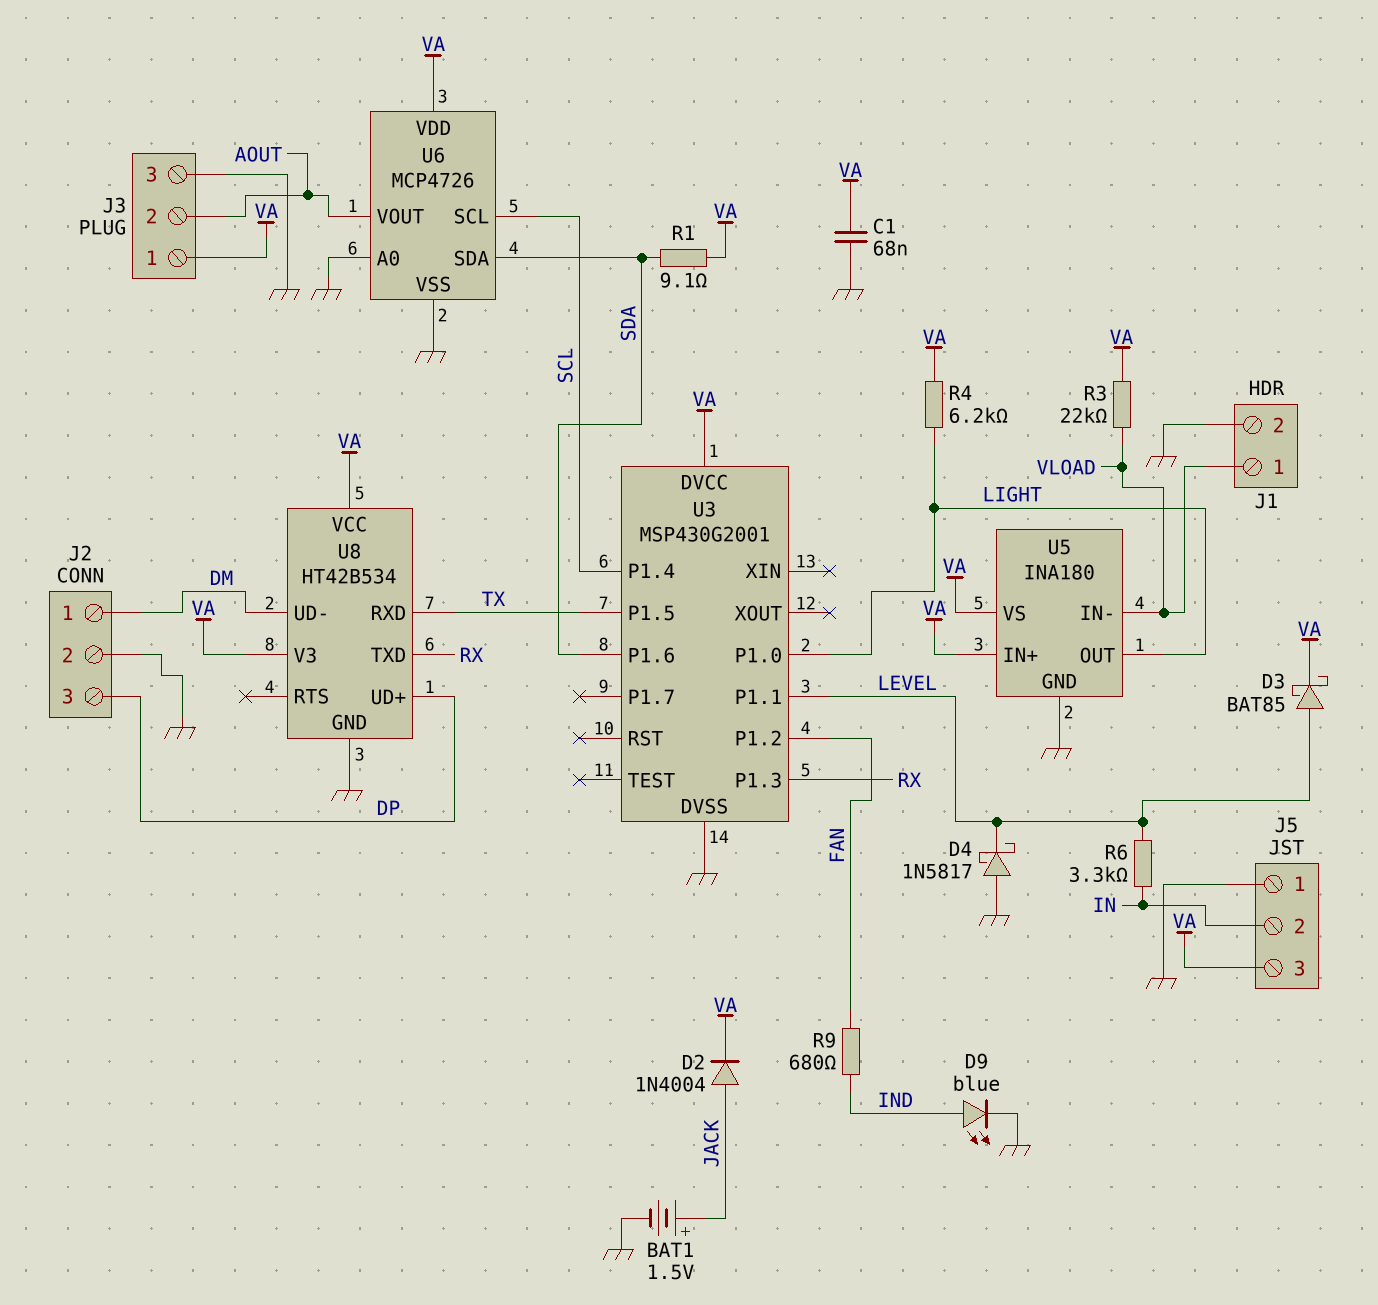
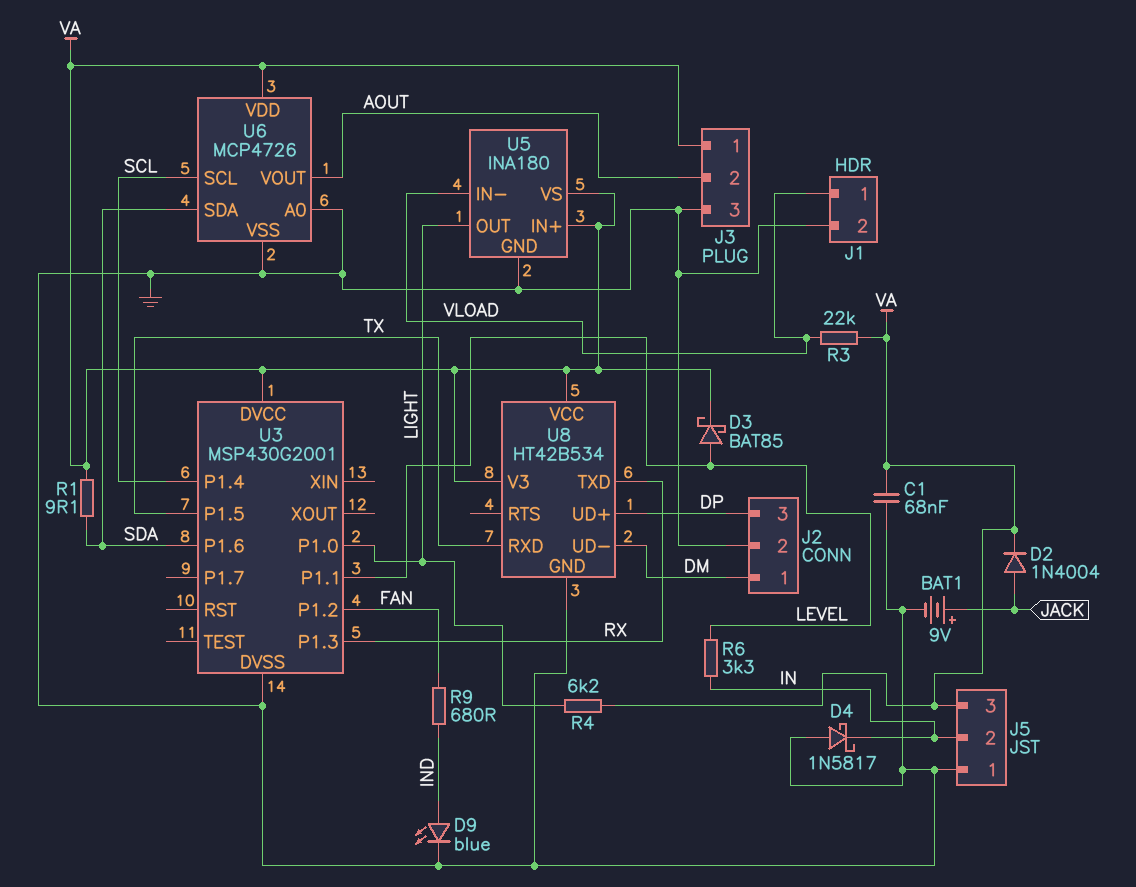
BAT1: 1.5V (plus JACK, minus GND) -> 9V (plus JACK, minus GND)
D4: schottky 1N5817 (A GND, K LEVEL) -> schottky 1N5817 (A GND, K IN)

